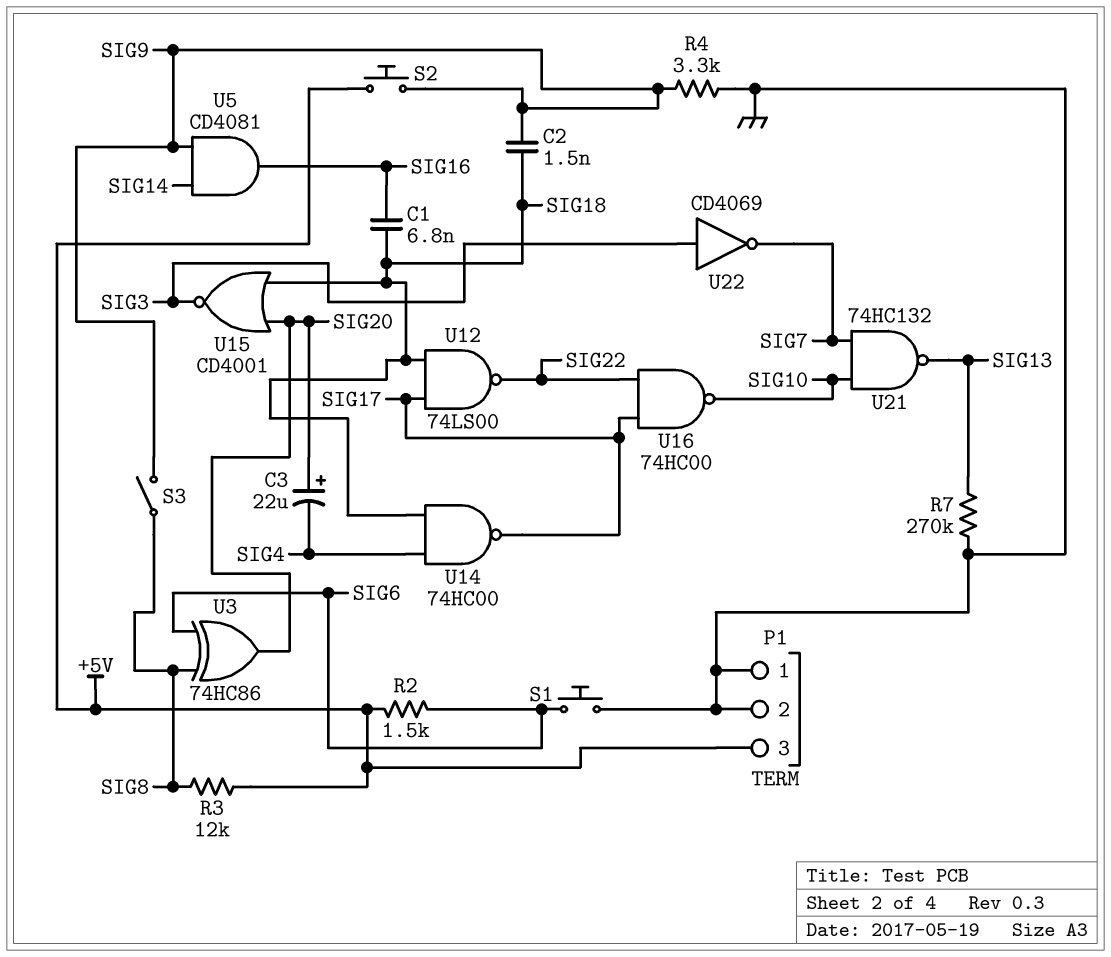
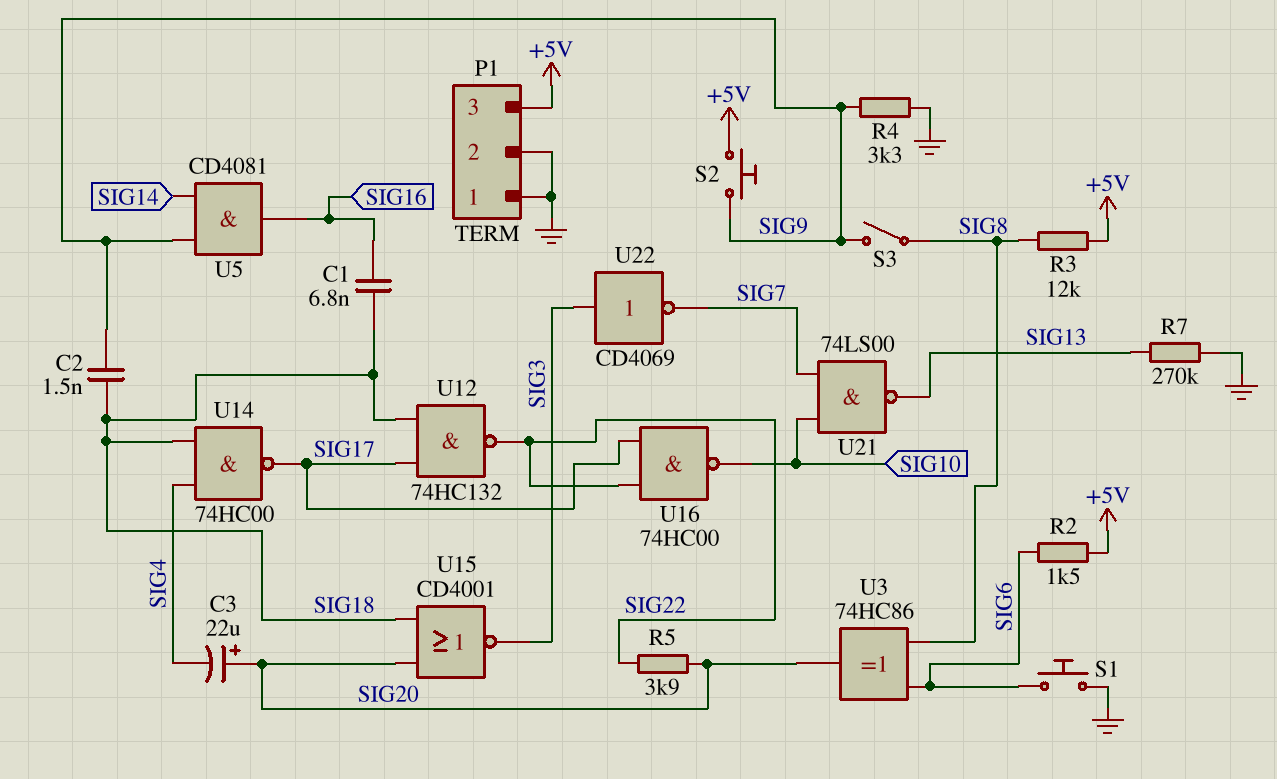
R5: none -> 3.9k (SIG20, SIG22)
U12: NAND 74LS00 (in SIG17, in SIG18, out SIG22) -> NAND 74HC132 (in SIG17, in SIG18, out SIG22)
U21: NAND 74HC132 (in SIG7, in SIG10, out SIG13) -> NAND 74LS00 (in SIG7, in SIG10, out SIG13)

